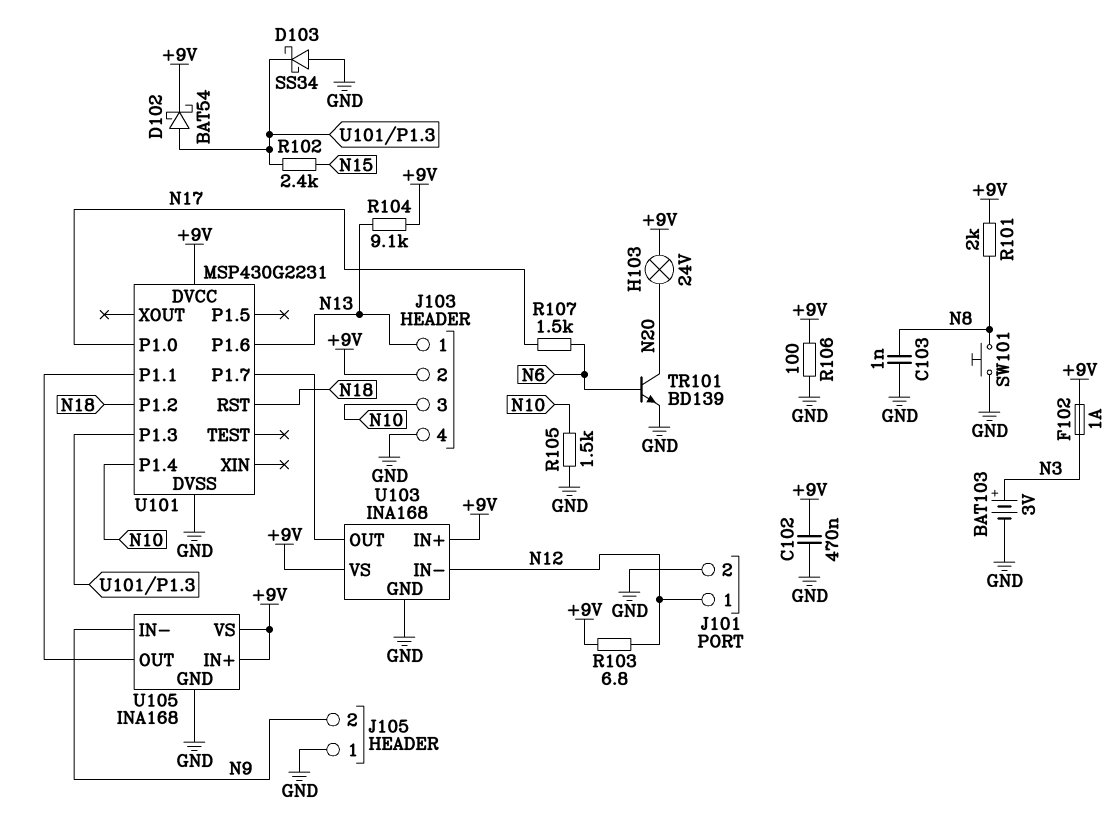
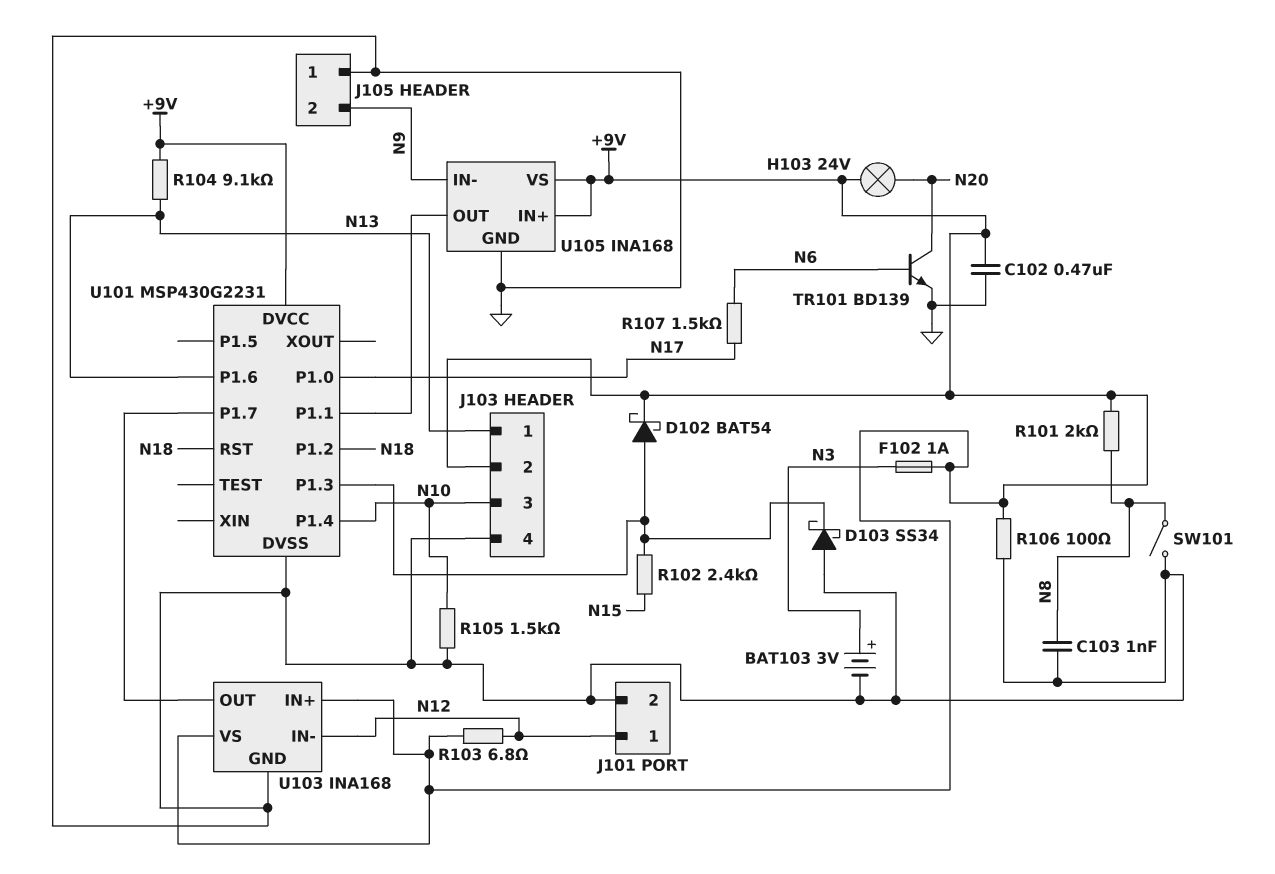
SW101: button (GND, N8) -> switch (GND, N8)

